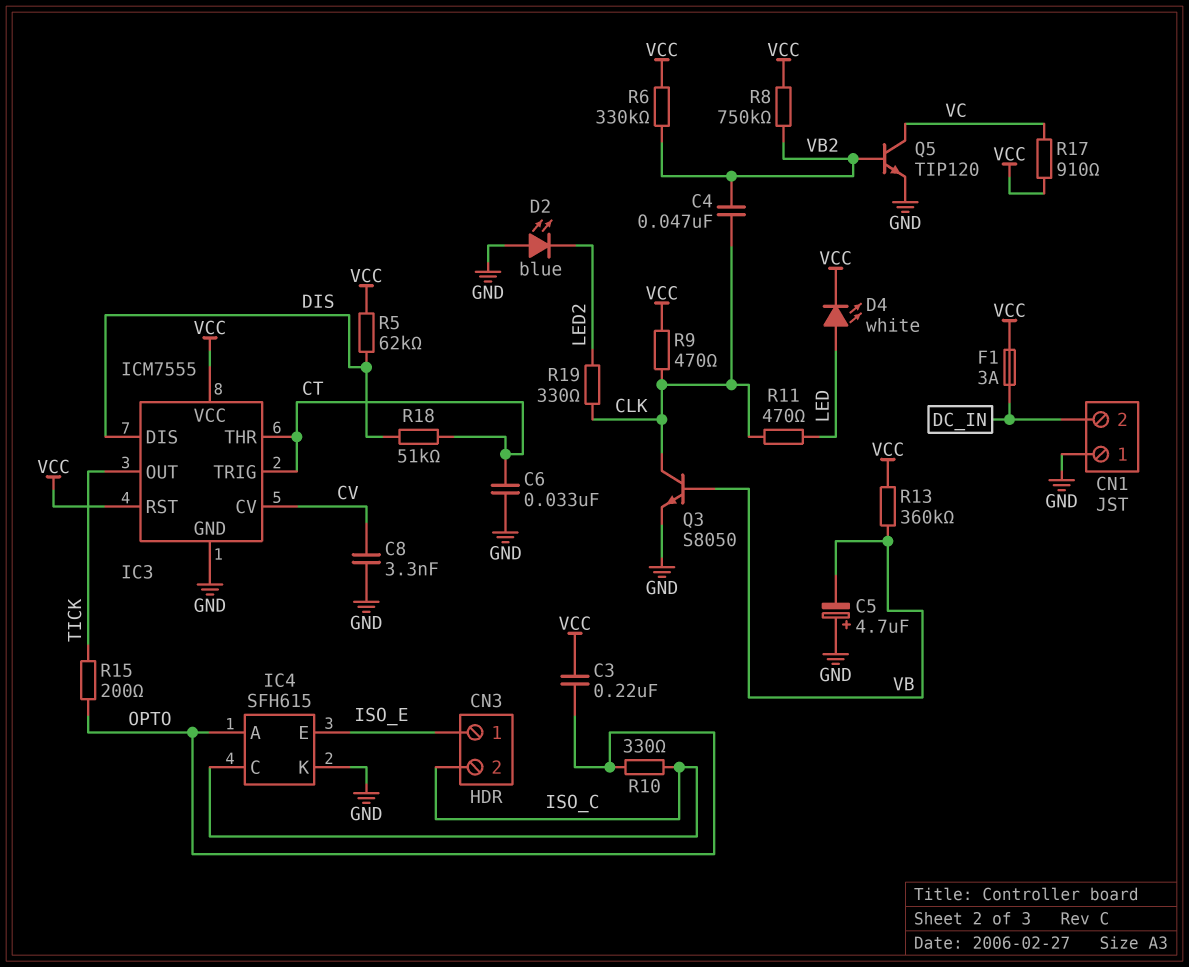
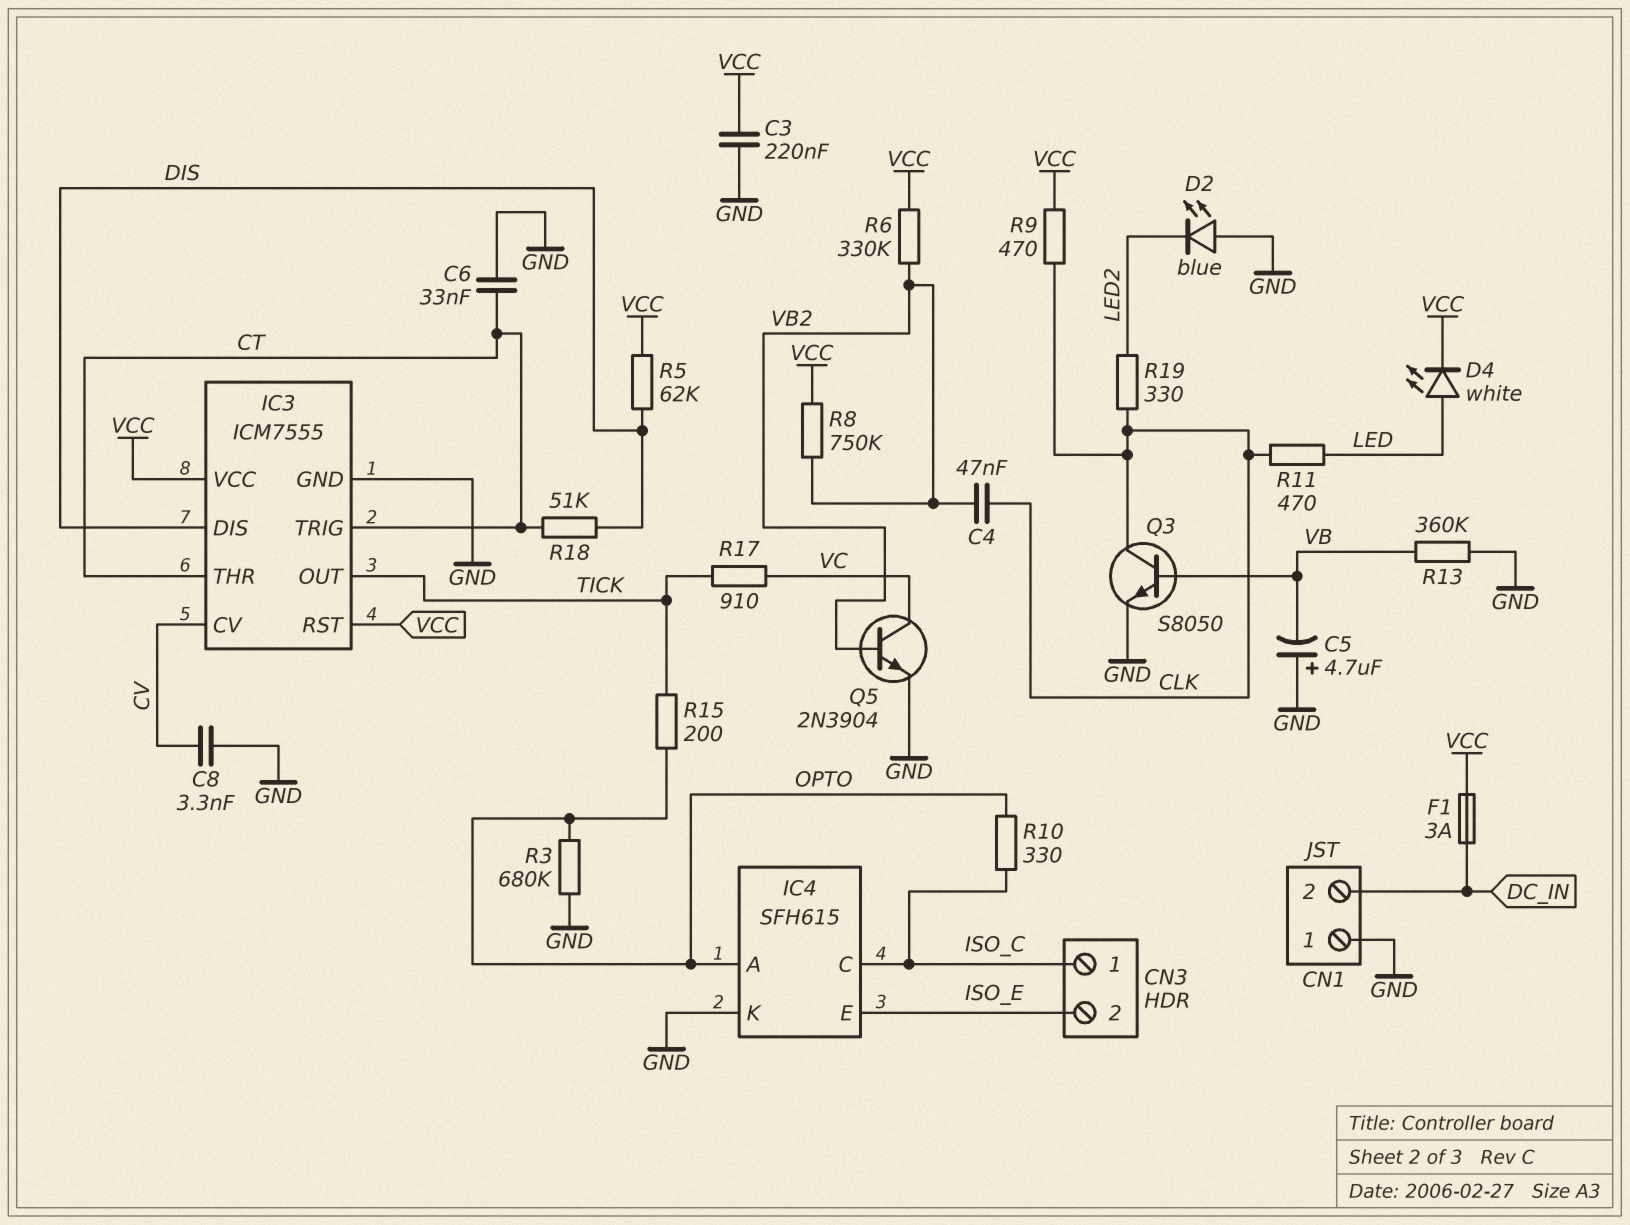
C3: 220nF (OPTO, VCC) -> 220nF (GND, VCC)
CN3 pin 1: ISO_E -> ISO_C
CN3 pin 2: ISO_C -> ISO_E
Q5: NPN TIP120 (B VB2, C VC, E GND) -> NPN 2N3904 (B VB2, C VC, E GND)
R3: none -> 680k (GND, OPTO)
R13: 360k (VB, VCC) -> 360k (GND, VB)
R17: 910 (VC, VCC) -> 910 (TICK, VC)

